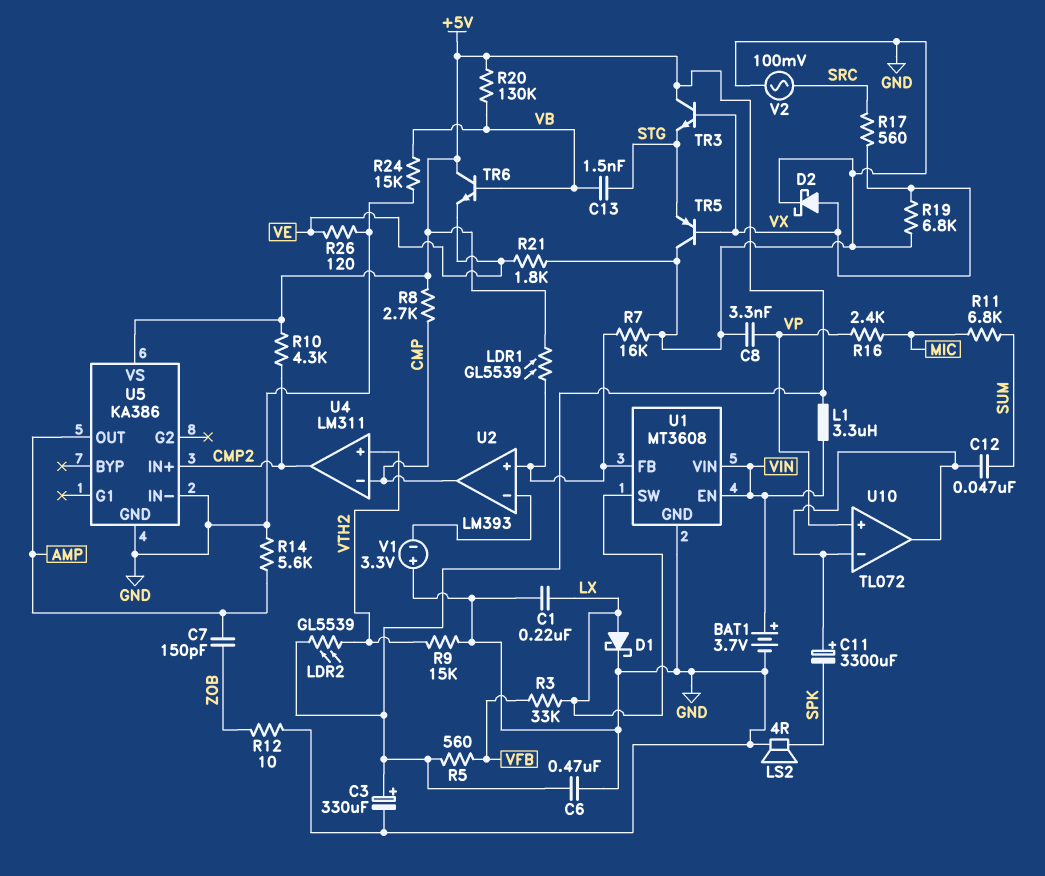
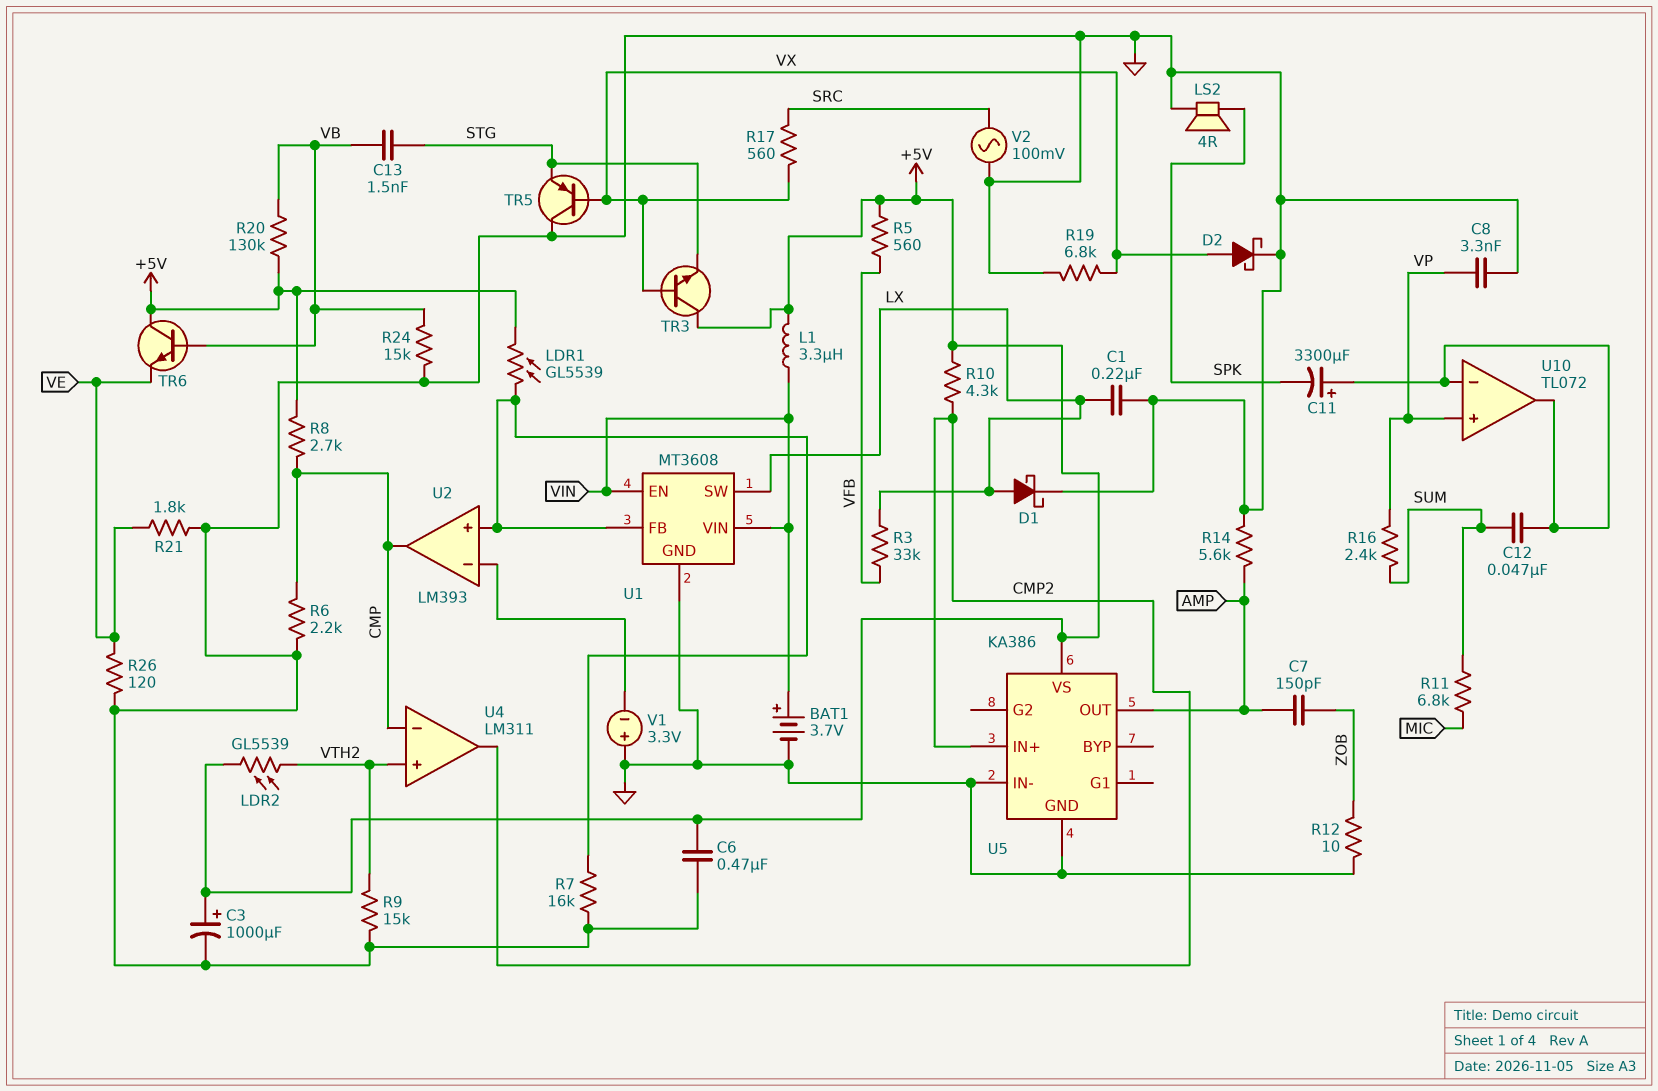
C3: 330uF (plus +5V, minus GND) -> 1000uF (plus +5V, minus GND)
R6: none -> 2.2k (CMP, GND)
R16: 2.4k (MIC, VP) -> 2.4k (SUM, VP)

